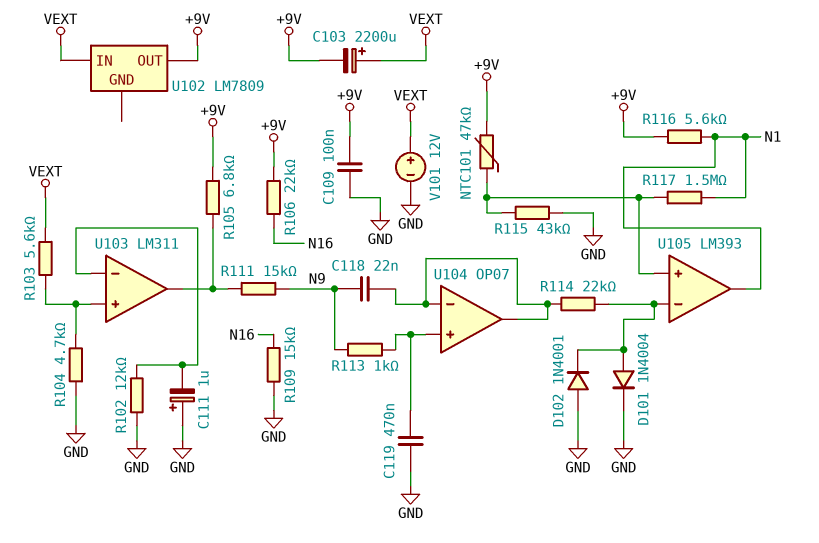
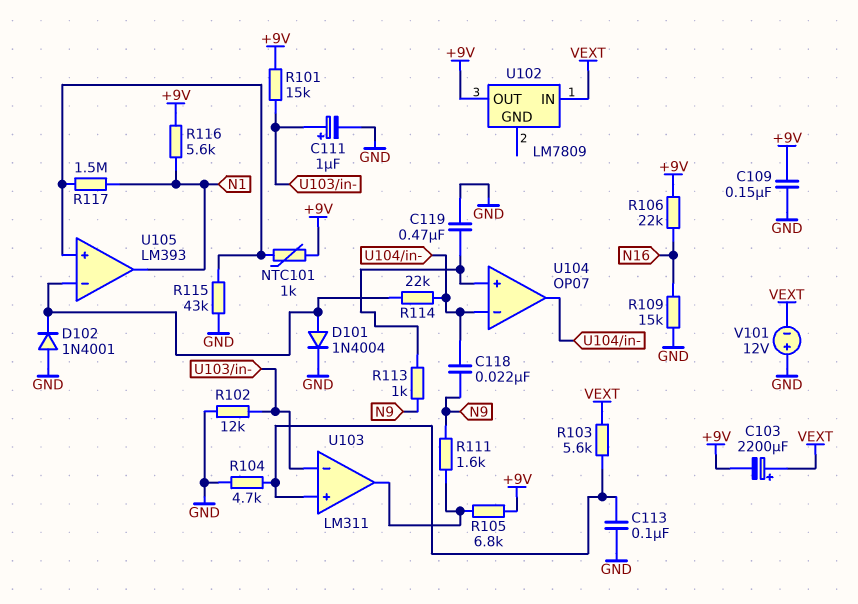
C109: 100nF (+9V, GND) -> 150nF (+9V, GND)
C111: 1uF (plus GND, minus U103/in-) -> 1uF (plus U103/in-, minus GND)
C113: none -> 100nF (GND, U103/in+)
NTC101: 47k (+9V, U105/in+) -> 1k (+9V, U105/in+)
R101: none -> 15k (+9V, U103/in-)
R111: 15k (N9, U103/out) -> 1.6k (N9, U103/out)
V101: 12V (plus VEXT, minus GND) -> 12V (plus GND, minus VEXT)

